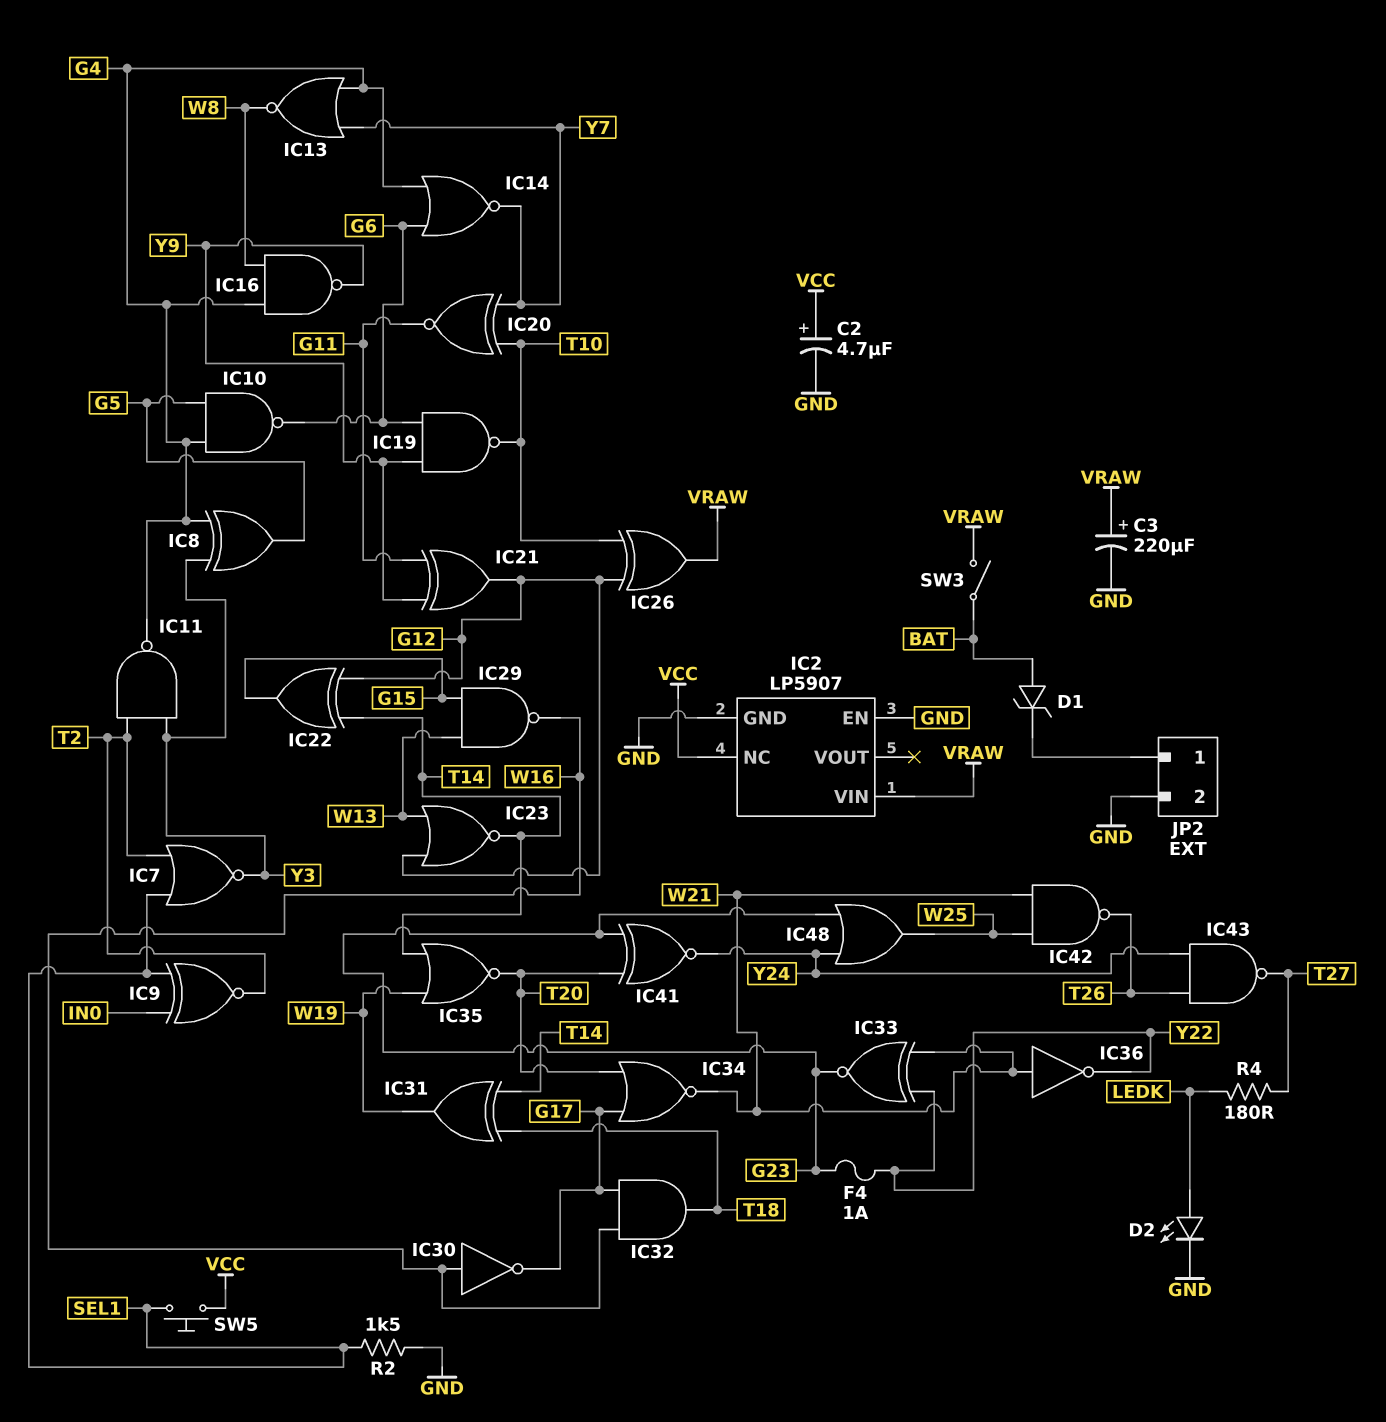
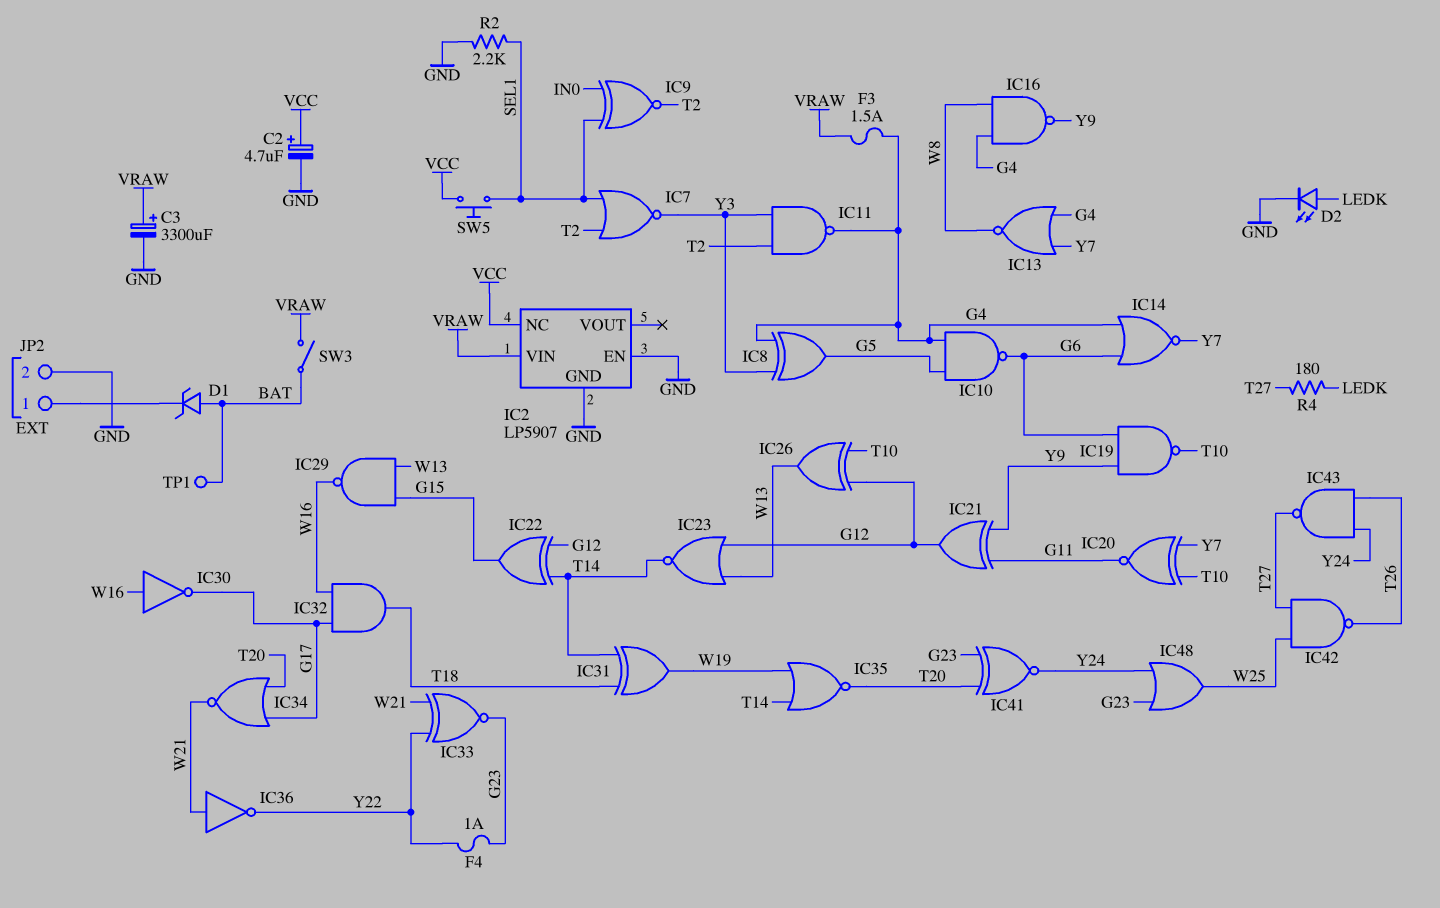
C3: 220uF (plus VRAW, minus GND) -> 3300uF (plus VRAW, minus GND)
F3: none -> 1.5A (G4, VRAW)
IC26: XOR (in G12, in T10, out VRAW) -> XOR (in G12, in T10, out W13)
IC42: NAND (in W21, in W25, out T26) -> NAND (in T27, in W25, out T26)
R2: 1.5k (GND, SEL1) -> 2.2k (GND, SEL1)
TP1: none -> test point (BAT)

